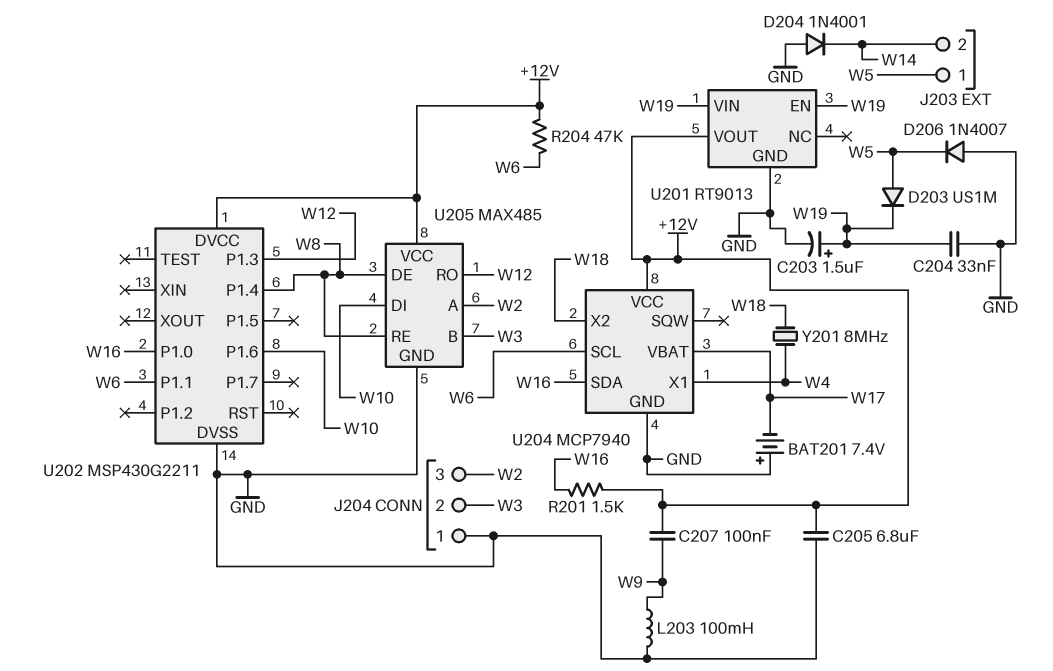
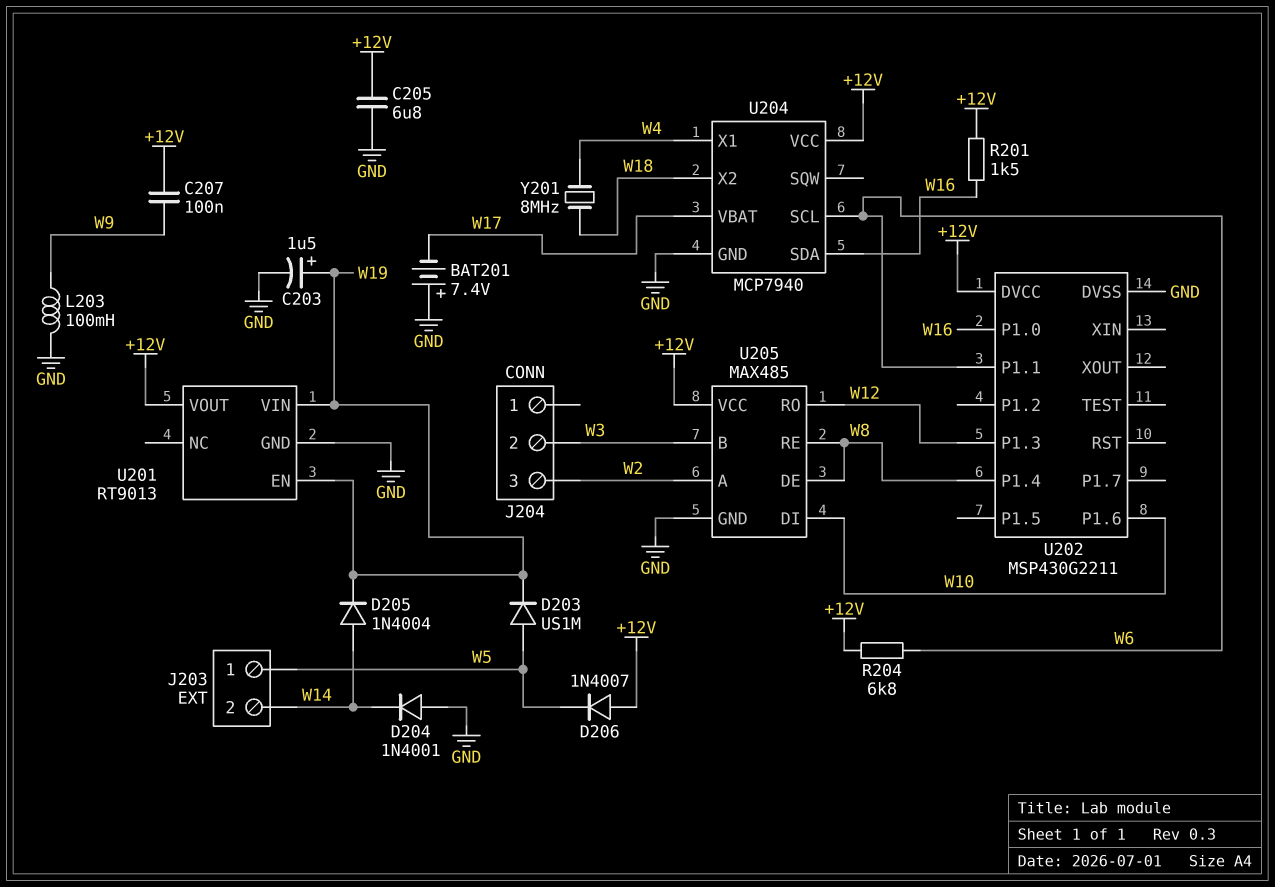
C204: 33nF (GND, W19) -> none
D205: none -> diode 1N4004 (A W14, K W19)
D206: diode 1N4007 (A GND, K W5) -> diode 1N4007 (A +12V, K W5)
J204 pin 1: GND -> none
R204: 47k (+12V, W6) -> 6.8k (+12V, W6)

